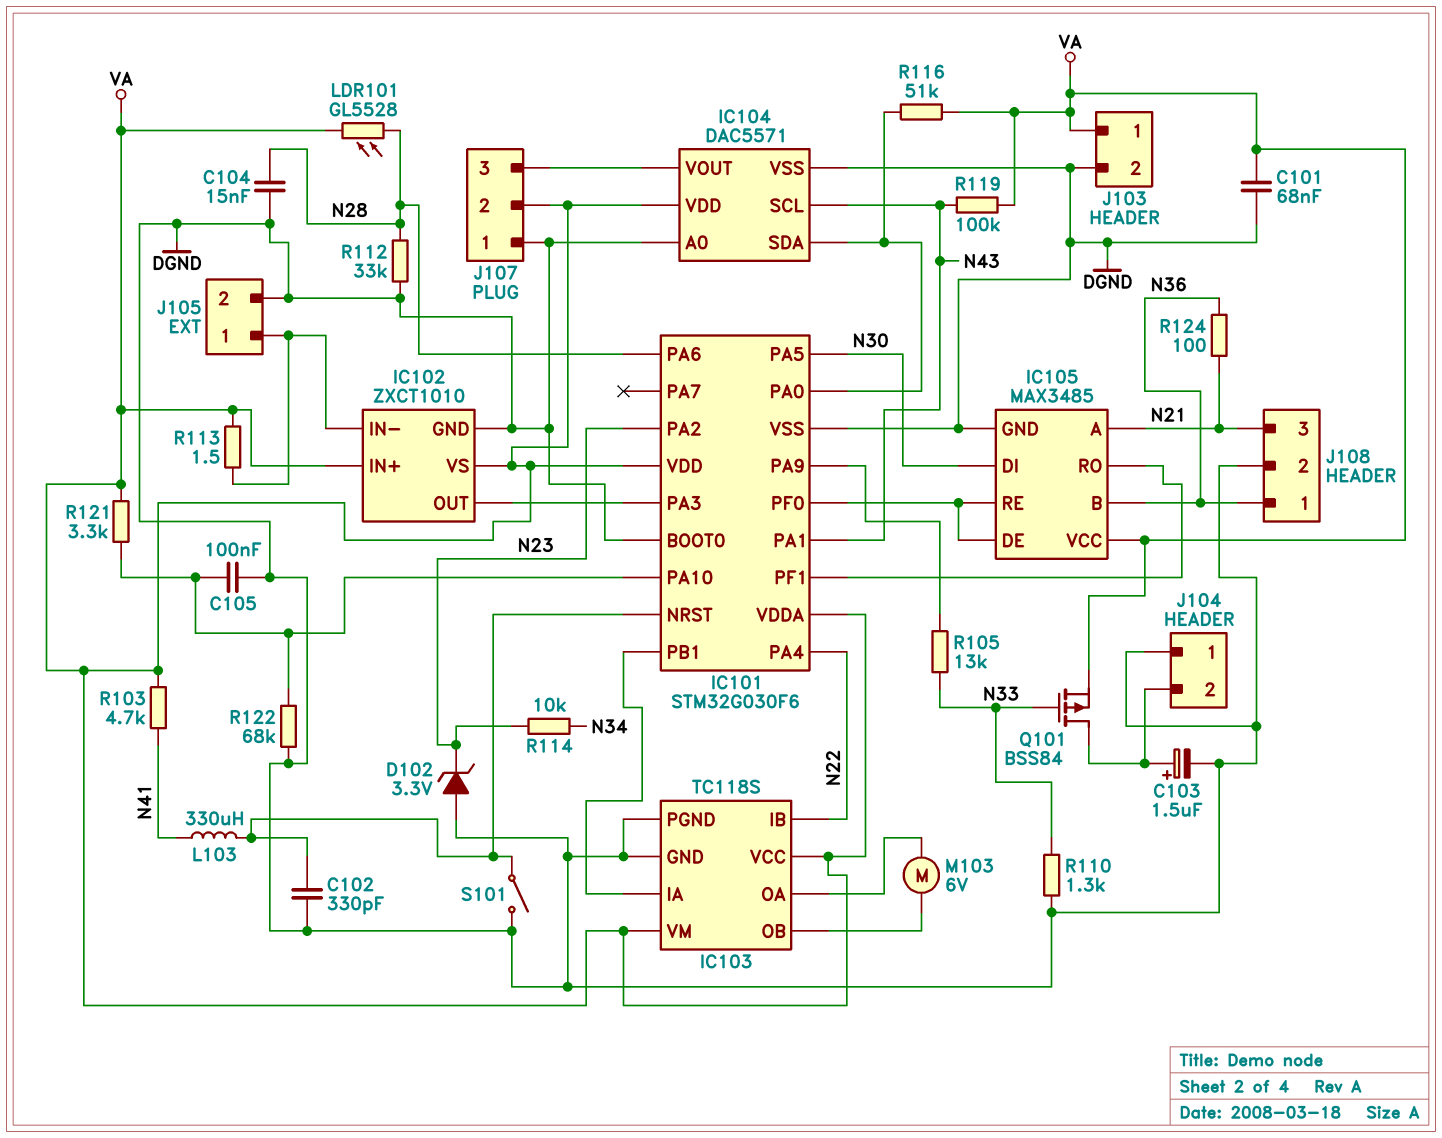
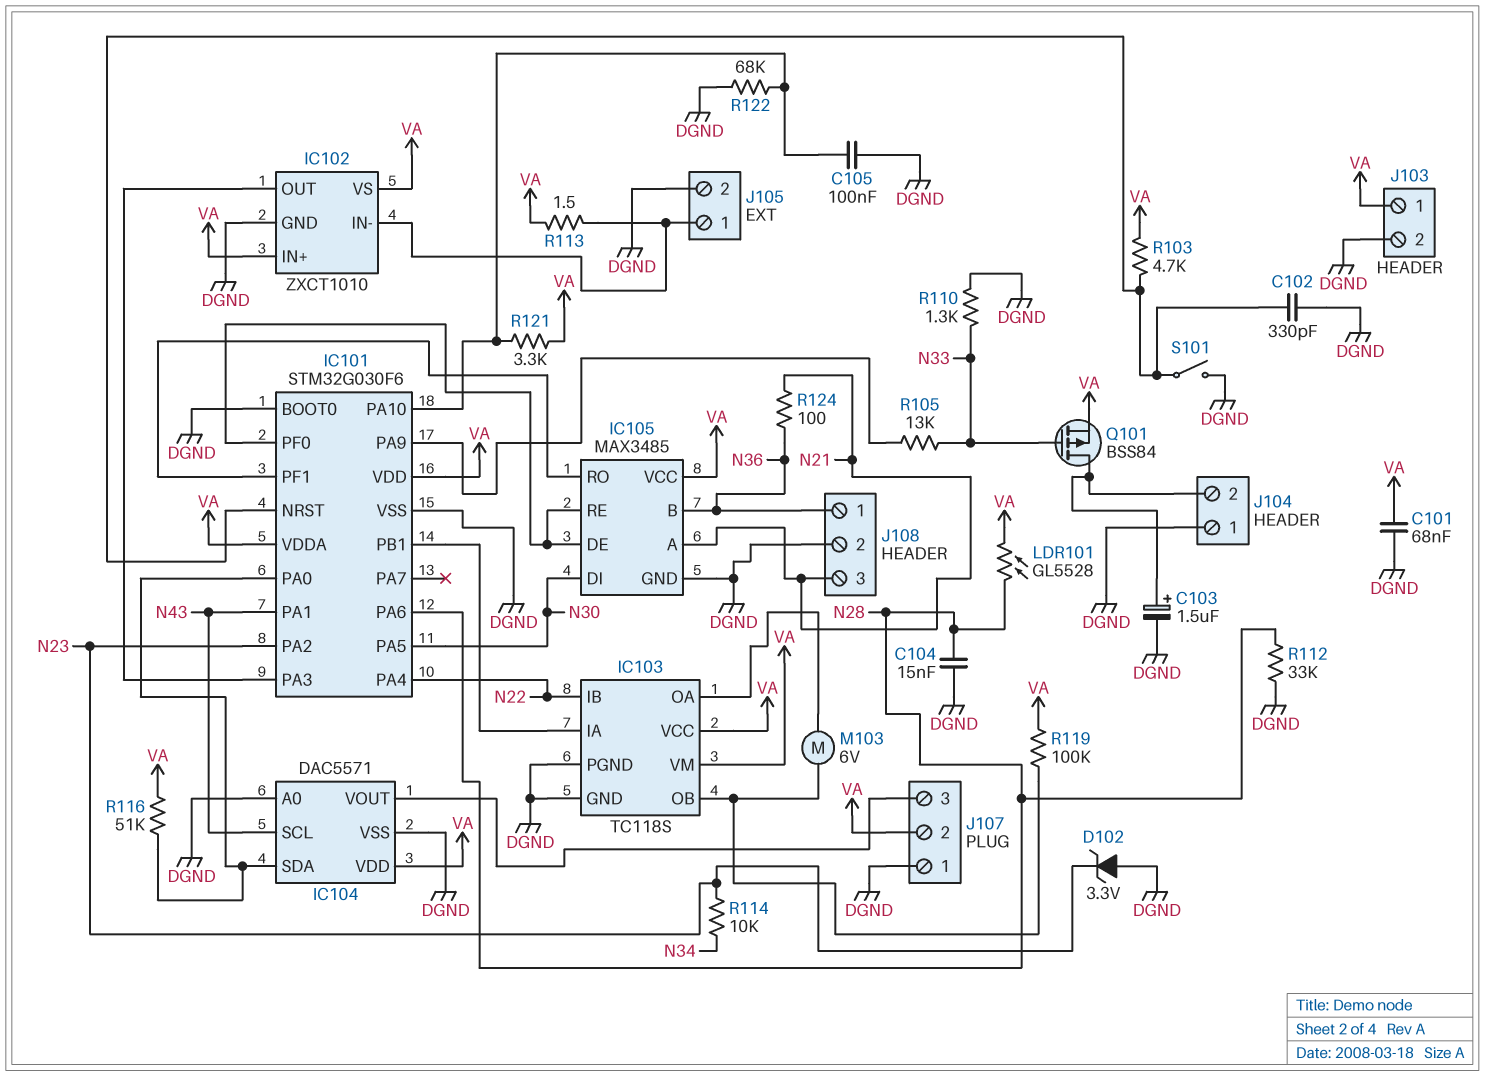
L103: 330uH (IC101/NRST, N41) -> none
R103: 4.7k (N41, VA) -> 4.7k (IC101/NRST, VA)
R119: 100k (N43, VA) -> 100k (IC103/OB, VA)

